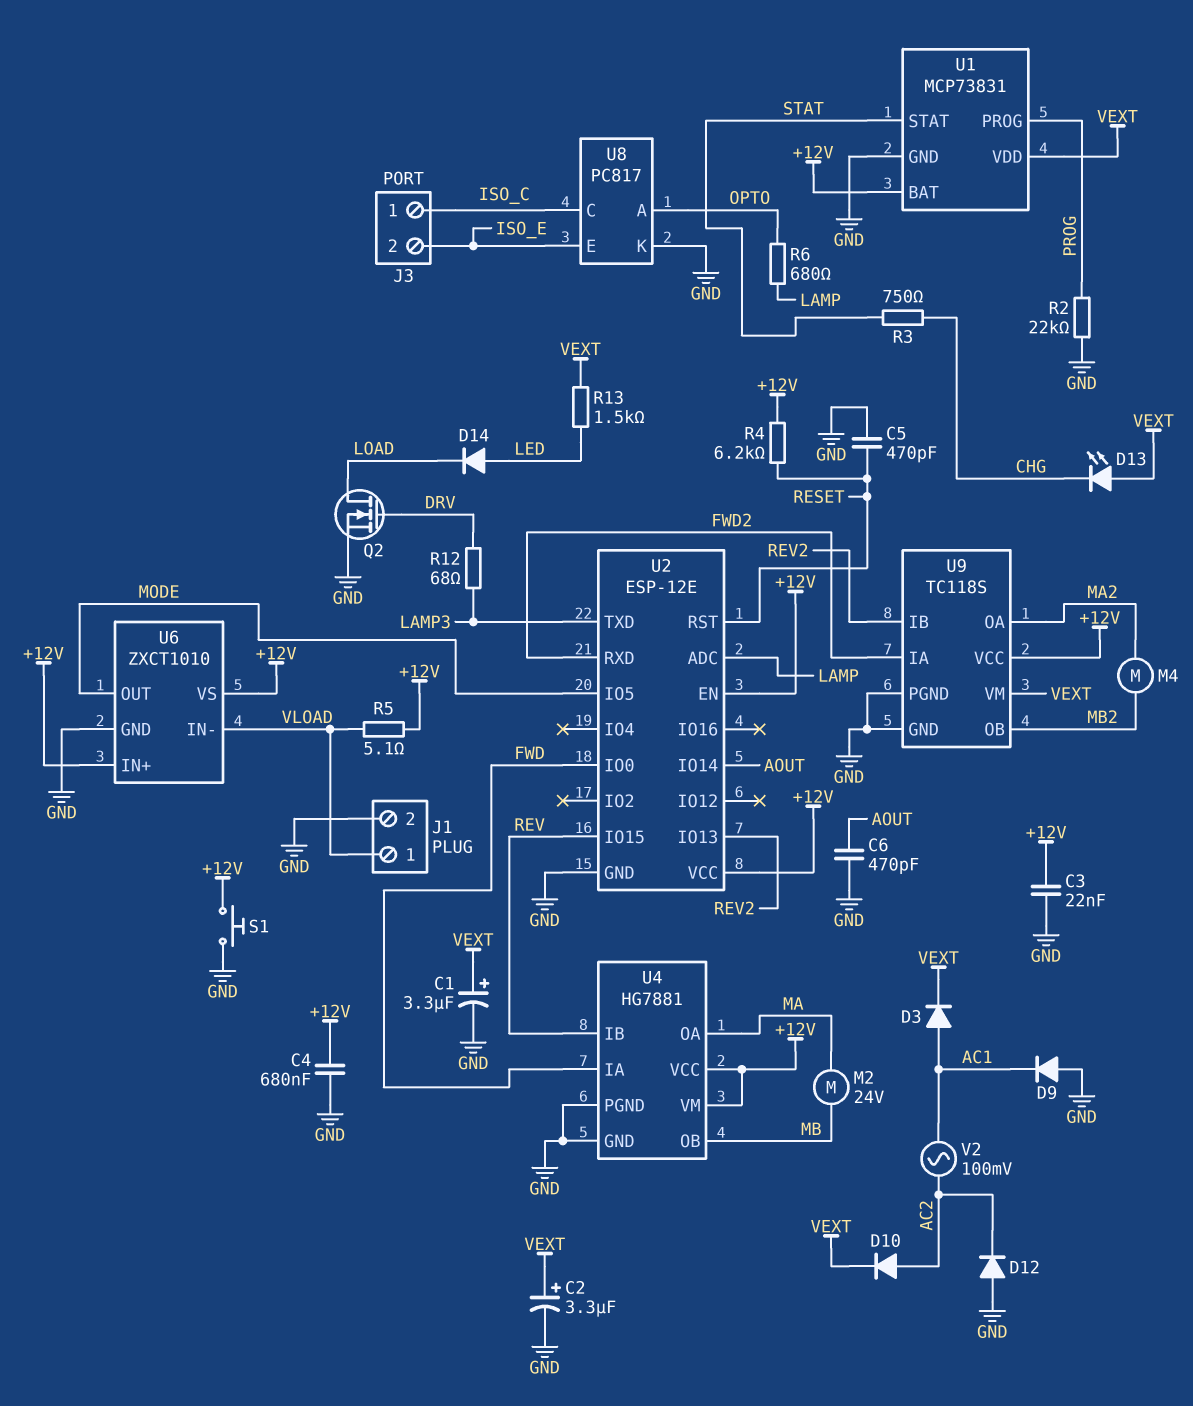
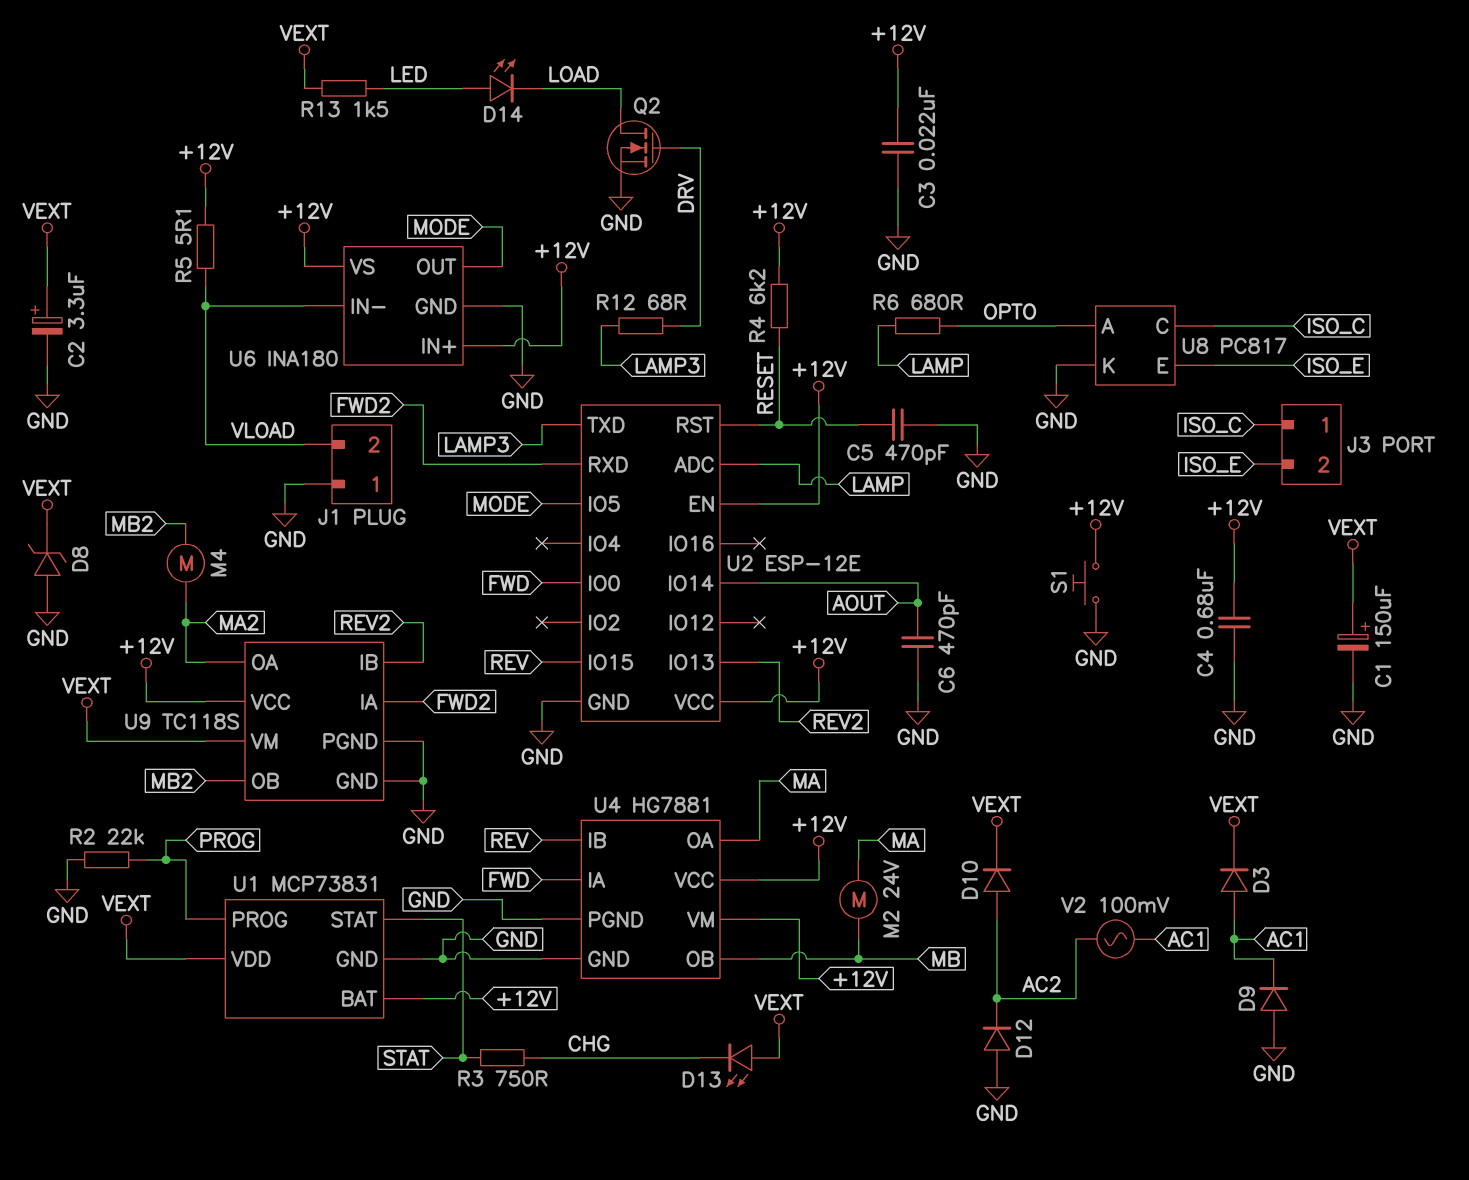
C1: 3.3uF (plus VEXT, minus GND) -> 150uF (plus VEXT, minus GND)
D8: none -> zener (A GND, K VEXT)
D14: diode (A LED, K LOAD) -> LED (A LED, K LOAD)
J1 pin 1: VLOAD -> GND
J1 pin 2: GND -> VLOAD
U6: ZXCT1010 -> INA180

